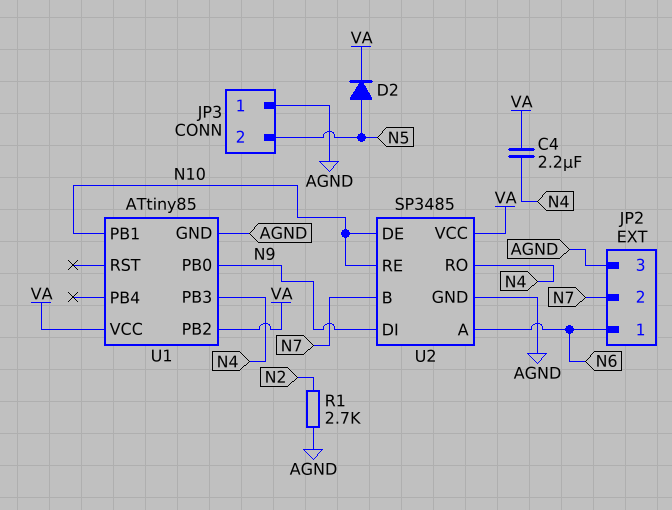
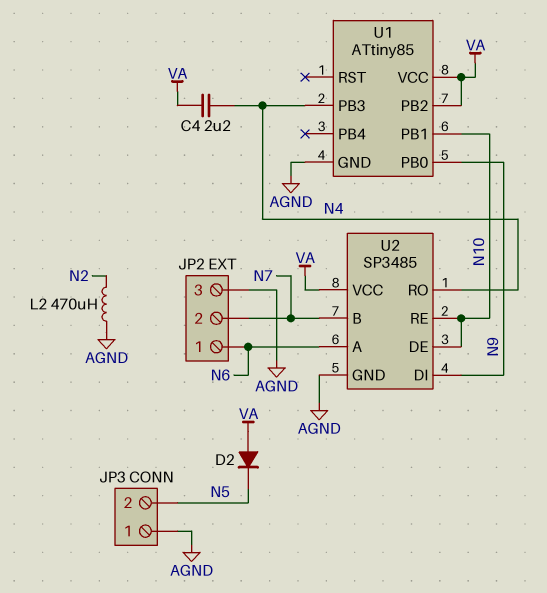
D2: diode (A N5, K VA) -> diode (A VA, K N5)
L2: none -> 470uH (AGND, N2)
R1: 2.7k (AGND, N2) -> none

